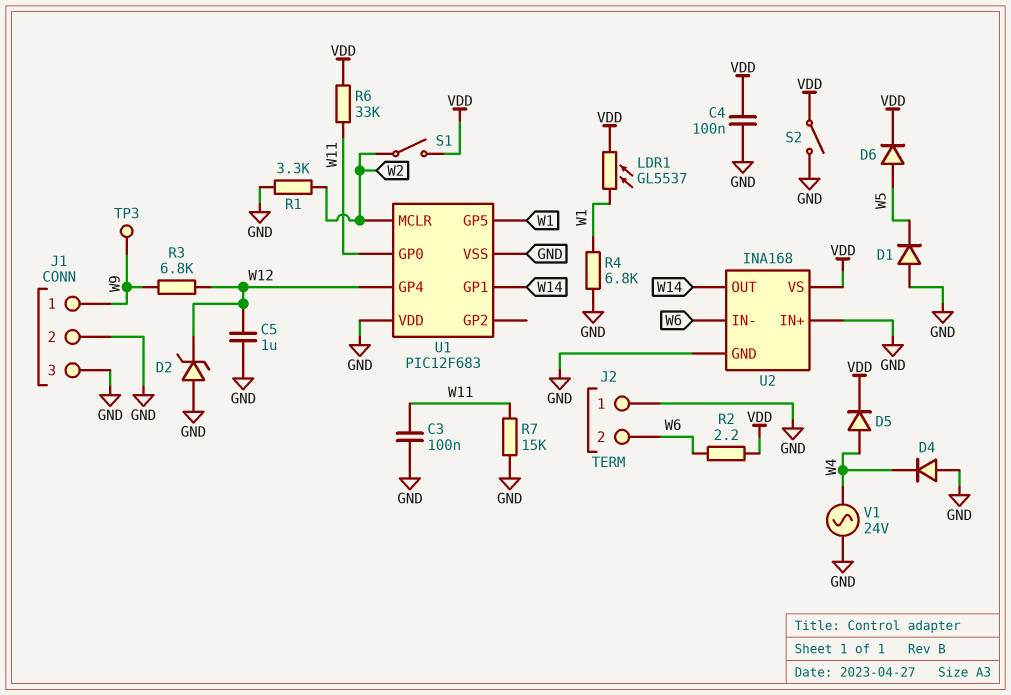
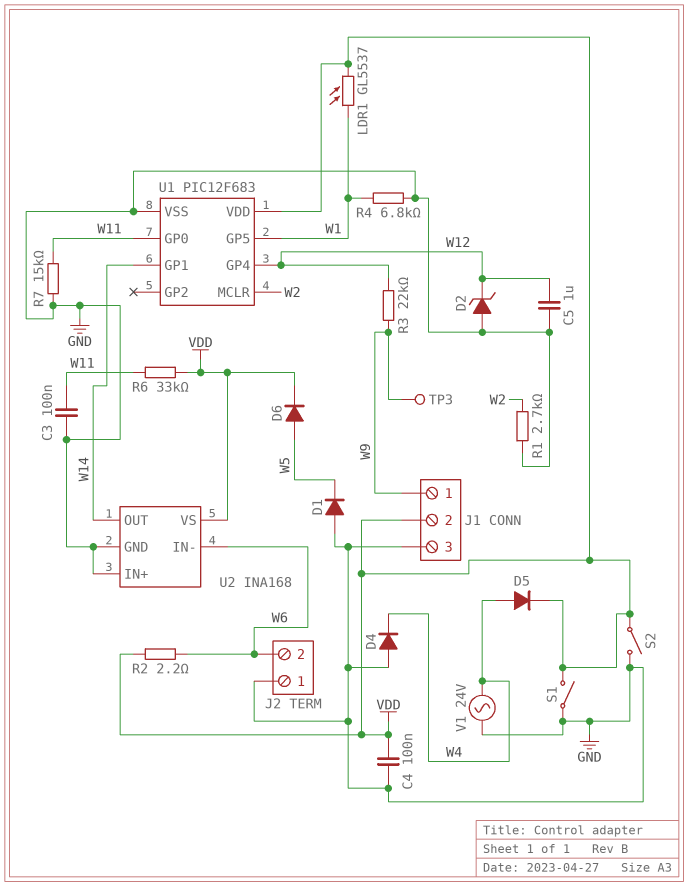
J1 pin 2: GND -> VDD
R1: 3.3k (GND, W2) -> 2.7k (GND, W2)
R3: 6.8k (W9, W12) -> 22k (W9, W12)
S1: switch (VDD, W2) -> switch (GND, VDD)
U1 pin VDD: GND -> VDD

